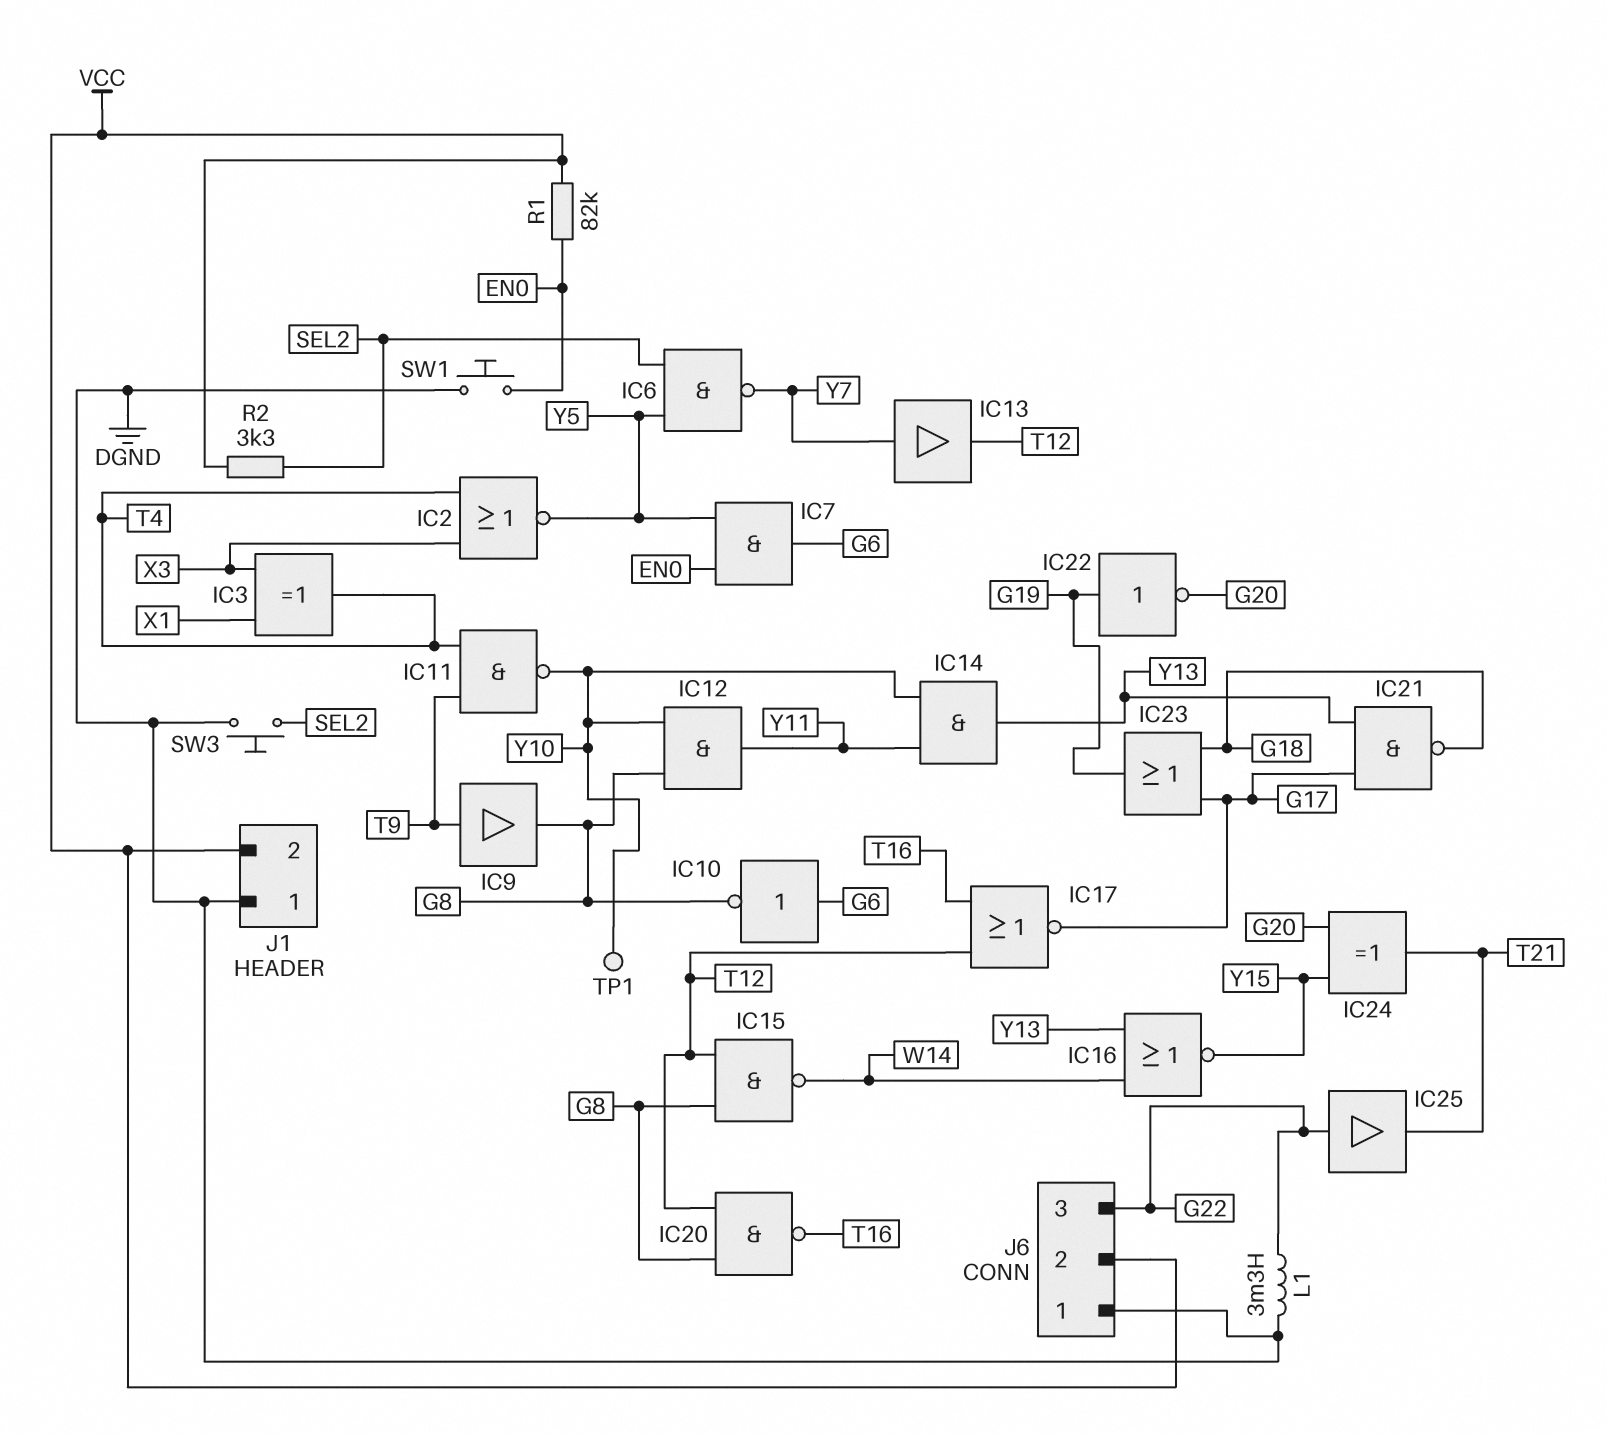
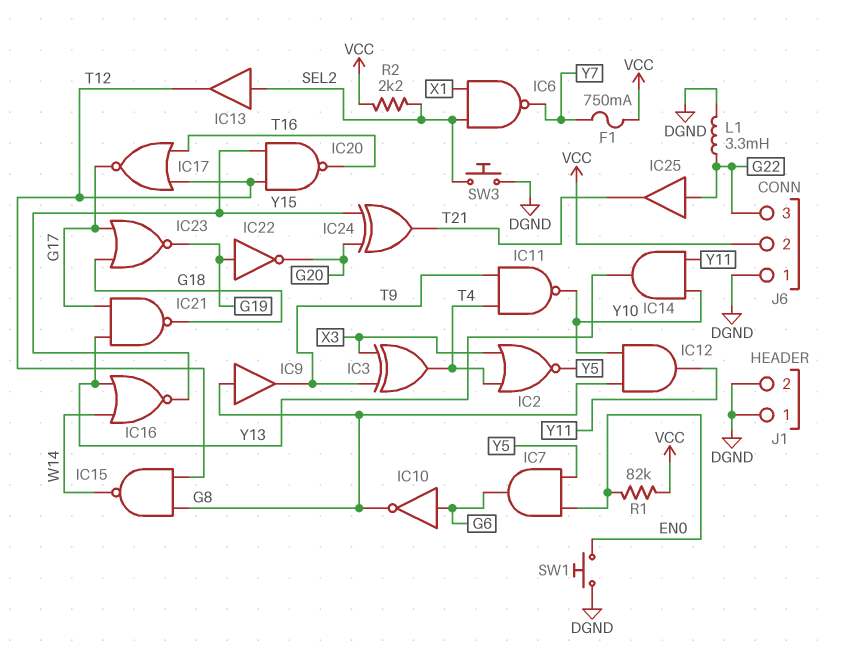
F1: none -> 750mA (VCC, Y7)
IC3: XOR (in X1, in X3, out T4) -> XOR (in T9, in X3, out T4)
IC6: NAND (in SEL2, in Y5, out Y7) -> NAND (in SEL2, in X1, out Y7)
IC9: buffer (in T9, out G8) -> buffer (in G8, out T9)
IC13: buffer (in Y7, out T12) -> buffer (in SEL2, out T12)
IC20: NAND (in G8, in T12, out T16) -> NAND (in T12, in Y15, out T16)
IC23: OR (in G17, in G18, out G19) -> NOR (in G17, in G18, out G19)
J1 pin 2: VCC -> DGND
R2: 3.3k (SEL2, VCC) -> 2.2k (SEL2, VCC)
TP1: test point (Y10) -> none

